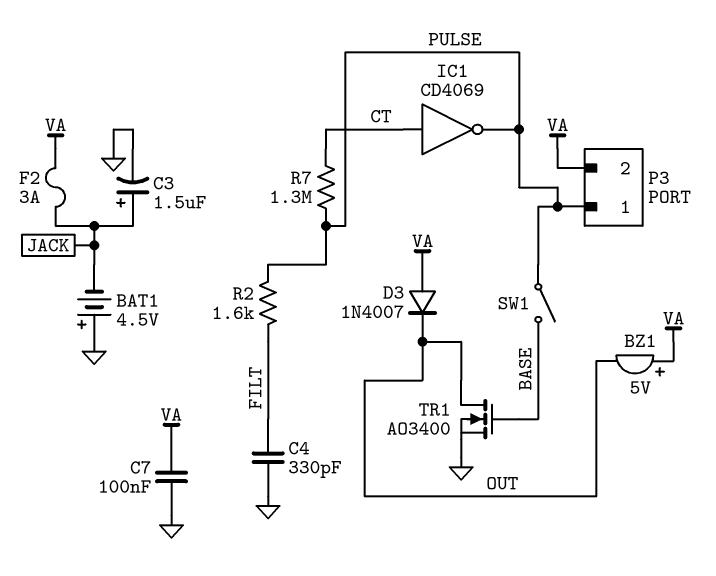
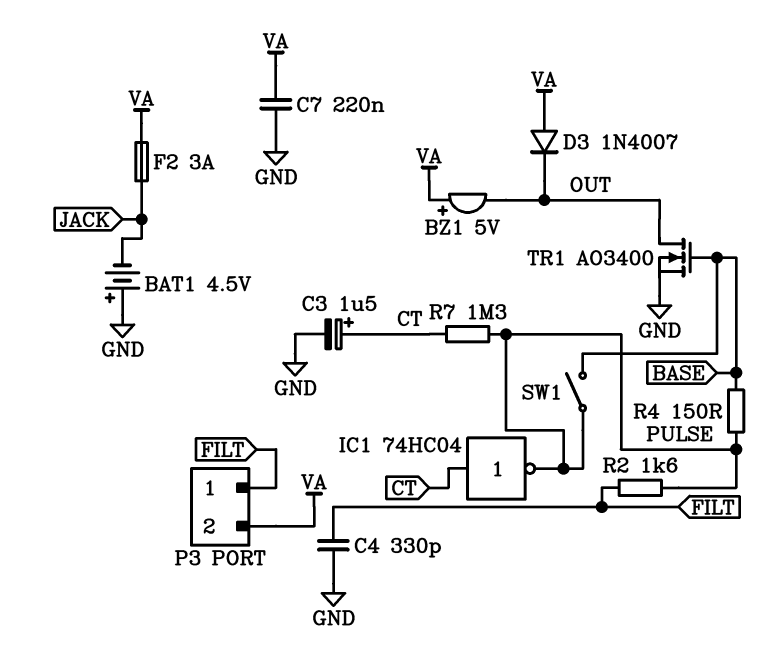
C3: 1.5uF (plus JACK, minus GND) -> 1.5uF (plus CT, minus GND)
C7: 100nF (GND, VA) -> 220nF (GND, VA)
IC1: NOT CD4069 (in CT, out PULSE) -> NOT 74HC04 (in CT, out PULSE)
P3 pin 1: PULSE -> FILT
R4: none -> 150 (BASE, PULSE)

